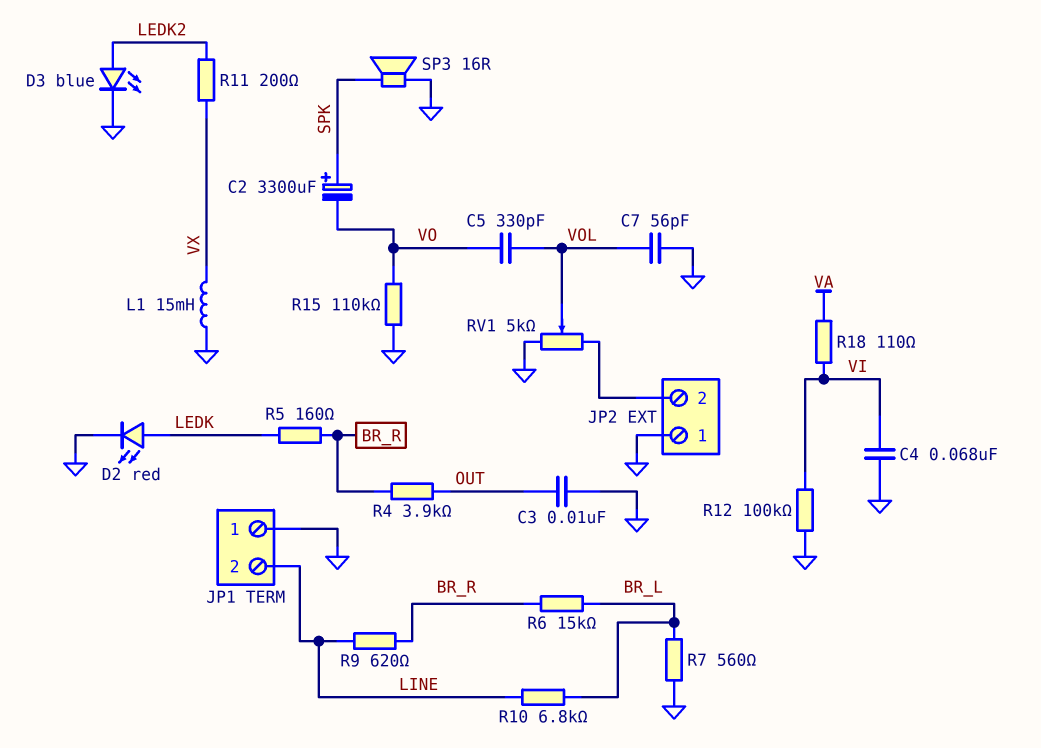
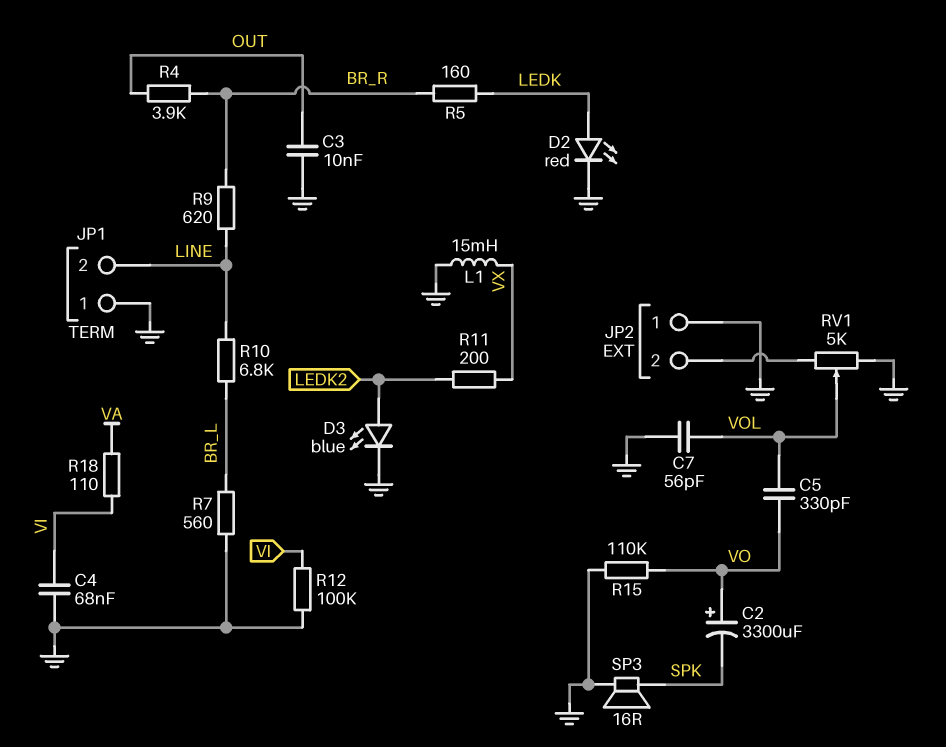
C2: 3300uF (plus SPK, minus VO) -> 3300uF (plus VO, minus SPK)
R6: 15k (BR_L, BR_R) -> none

